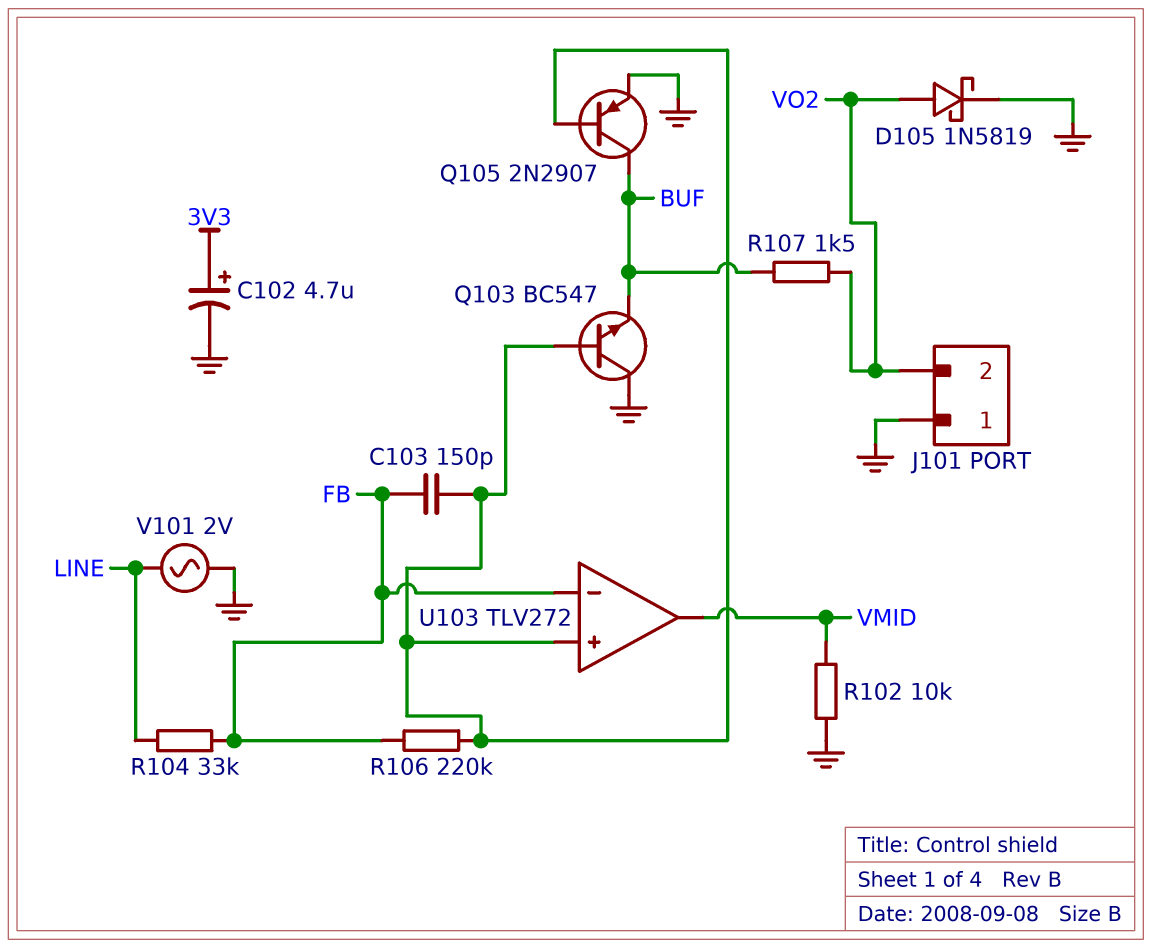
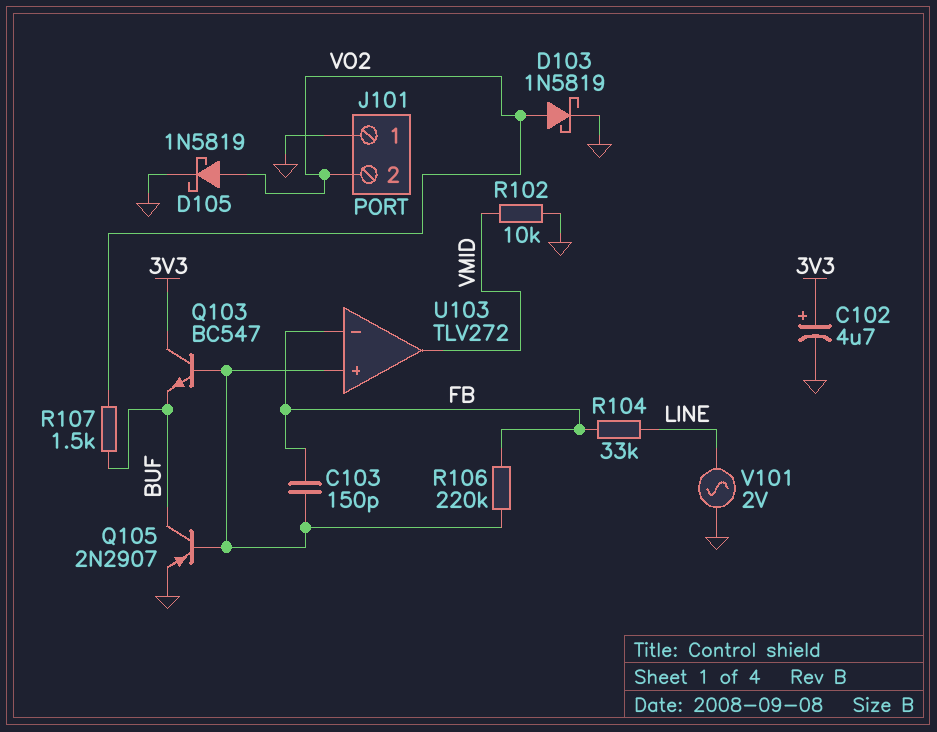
D103: none -> schottky 1N5819 (A VO2, K GND)
Q103: NPN BC547 (B U103/in+, C GND, E BUF) -> NPN BC547 (B U103/in+, C 3V3, E BUF)

